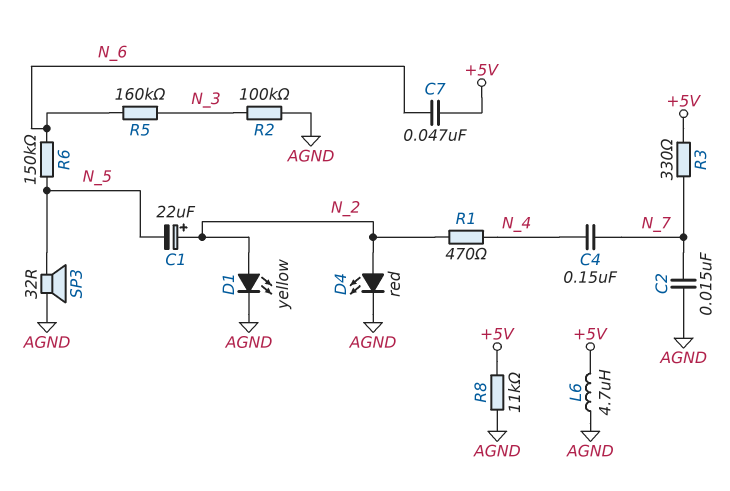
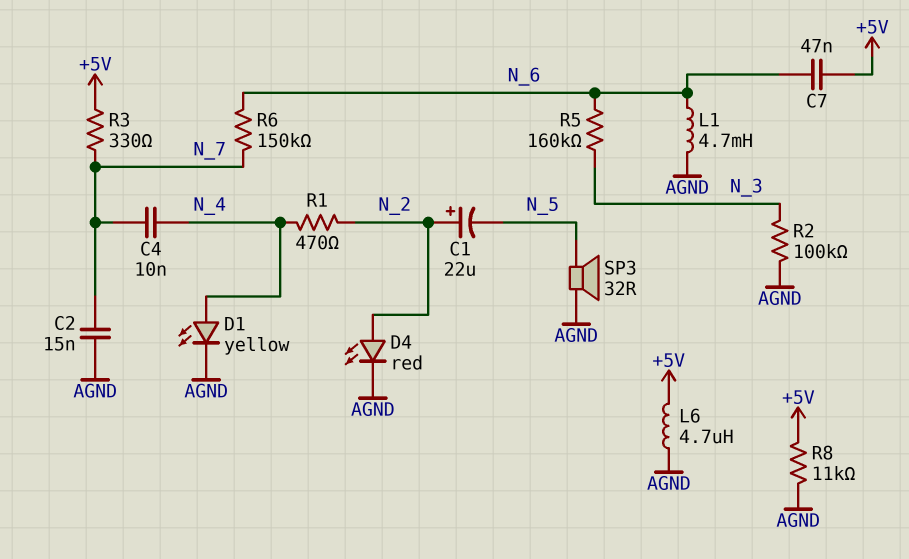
C4: 150nF (N_4, N_7) -> 10nF (N_4, N_7)
D1: LED yellow (A N_2, K AGND) -> LED yellow (A N_4, K AGND)
L1: none -> 4.7mH (AGND, N_6)
R6: 150k (N_5, N_6) -> 150k (N_6, N_7)

